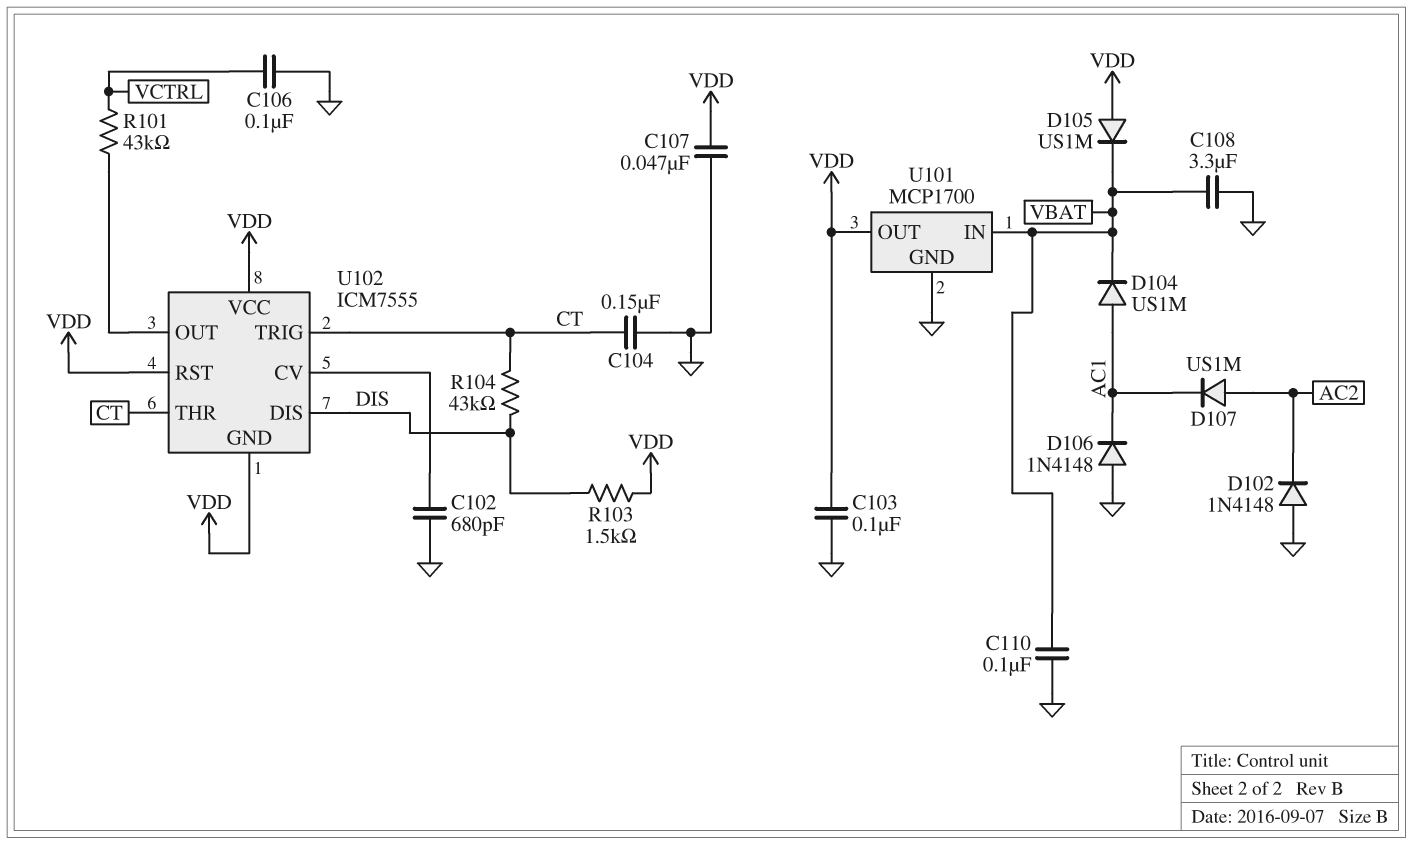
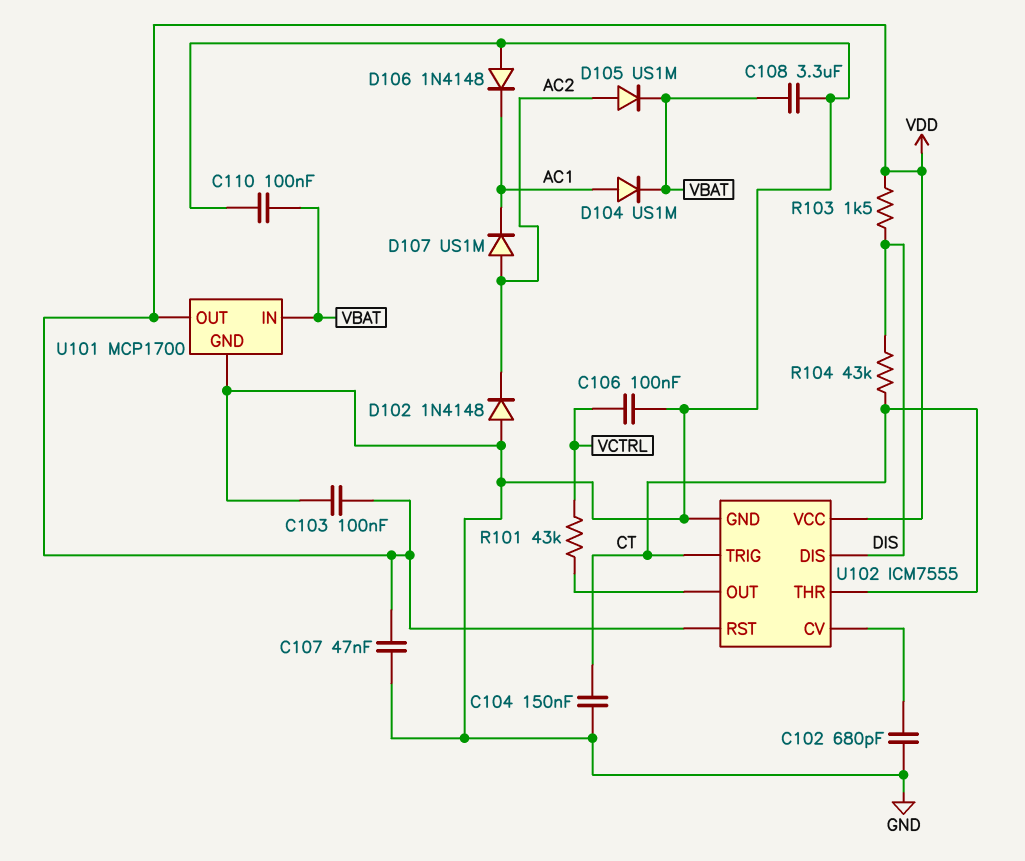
D105: diode US1M (A VDD, K VBAT) -> diode US1M (A AC2, K VBAT)
U102 pin GND: VDD -> GND

